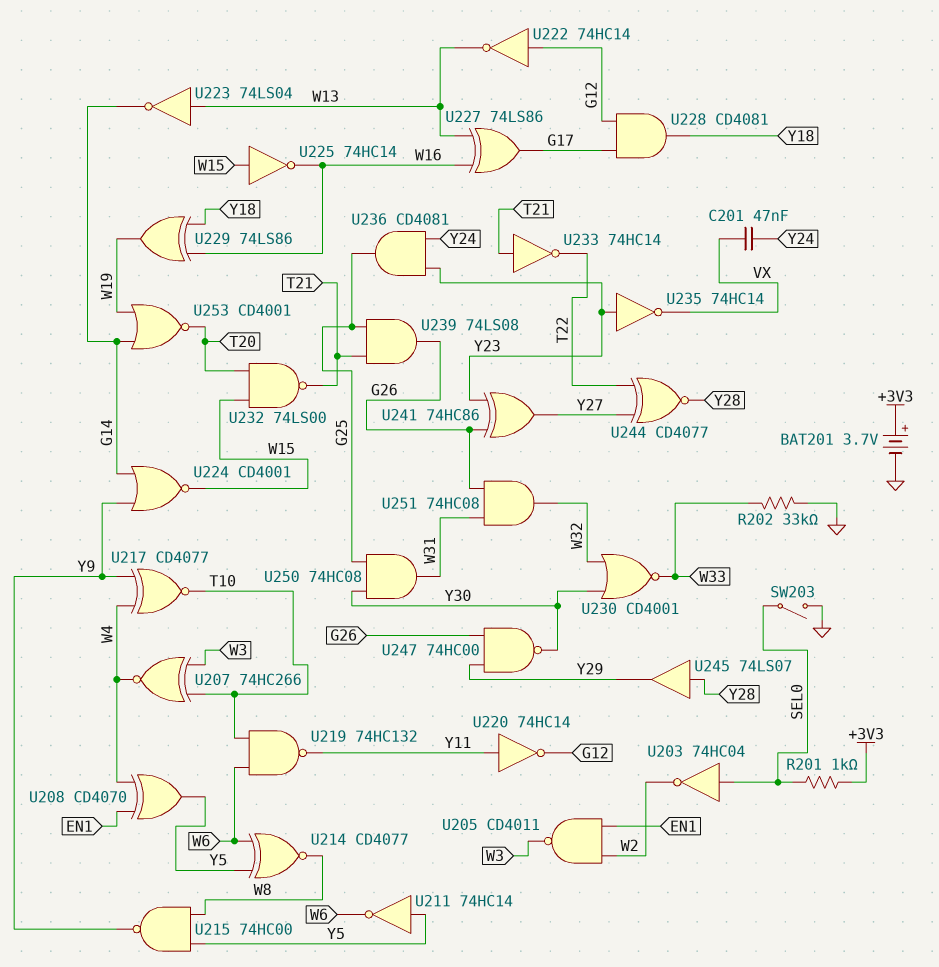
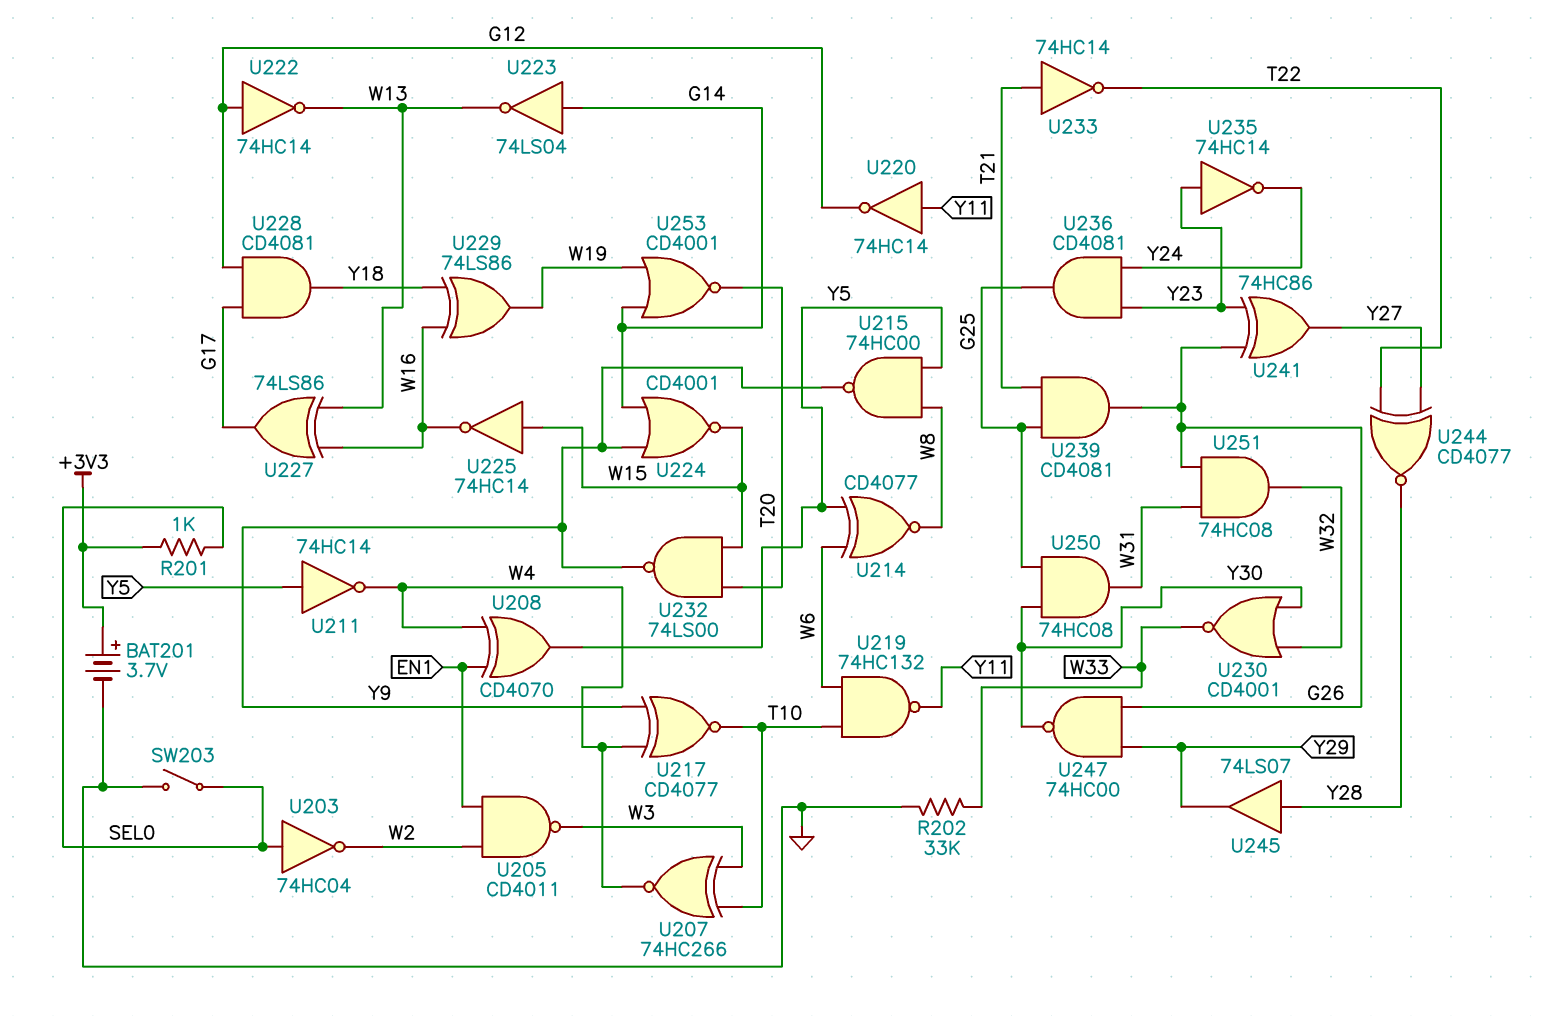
C201: 47nF (VX, Y24) -> none
U211: NOT 74HC14 (in Y5, out W6) -> NOT 74HC14 (in Y5, out W4)
U223: NOT 74LS04 (in W13, out G14) -> NOT 74LS04 (in G14, out W13)
U232: NAND 74LS00 (in T20, in W15, out T21) -> NAND 74LS00 (in T20, in W15, out Y9)
U235: NOT 74HC14 (in Y23, out VX) -> NOT 74HC14 (in Y23, out Y24)
U239: AND 74LS08 (in G25, in T21, out G26) -> AND CD4081 (in G25, in T21, out G26)

